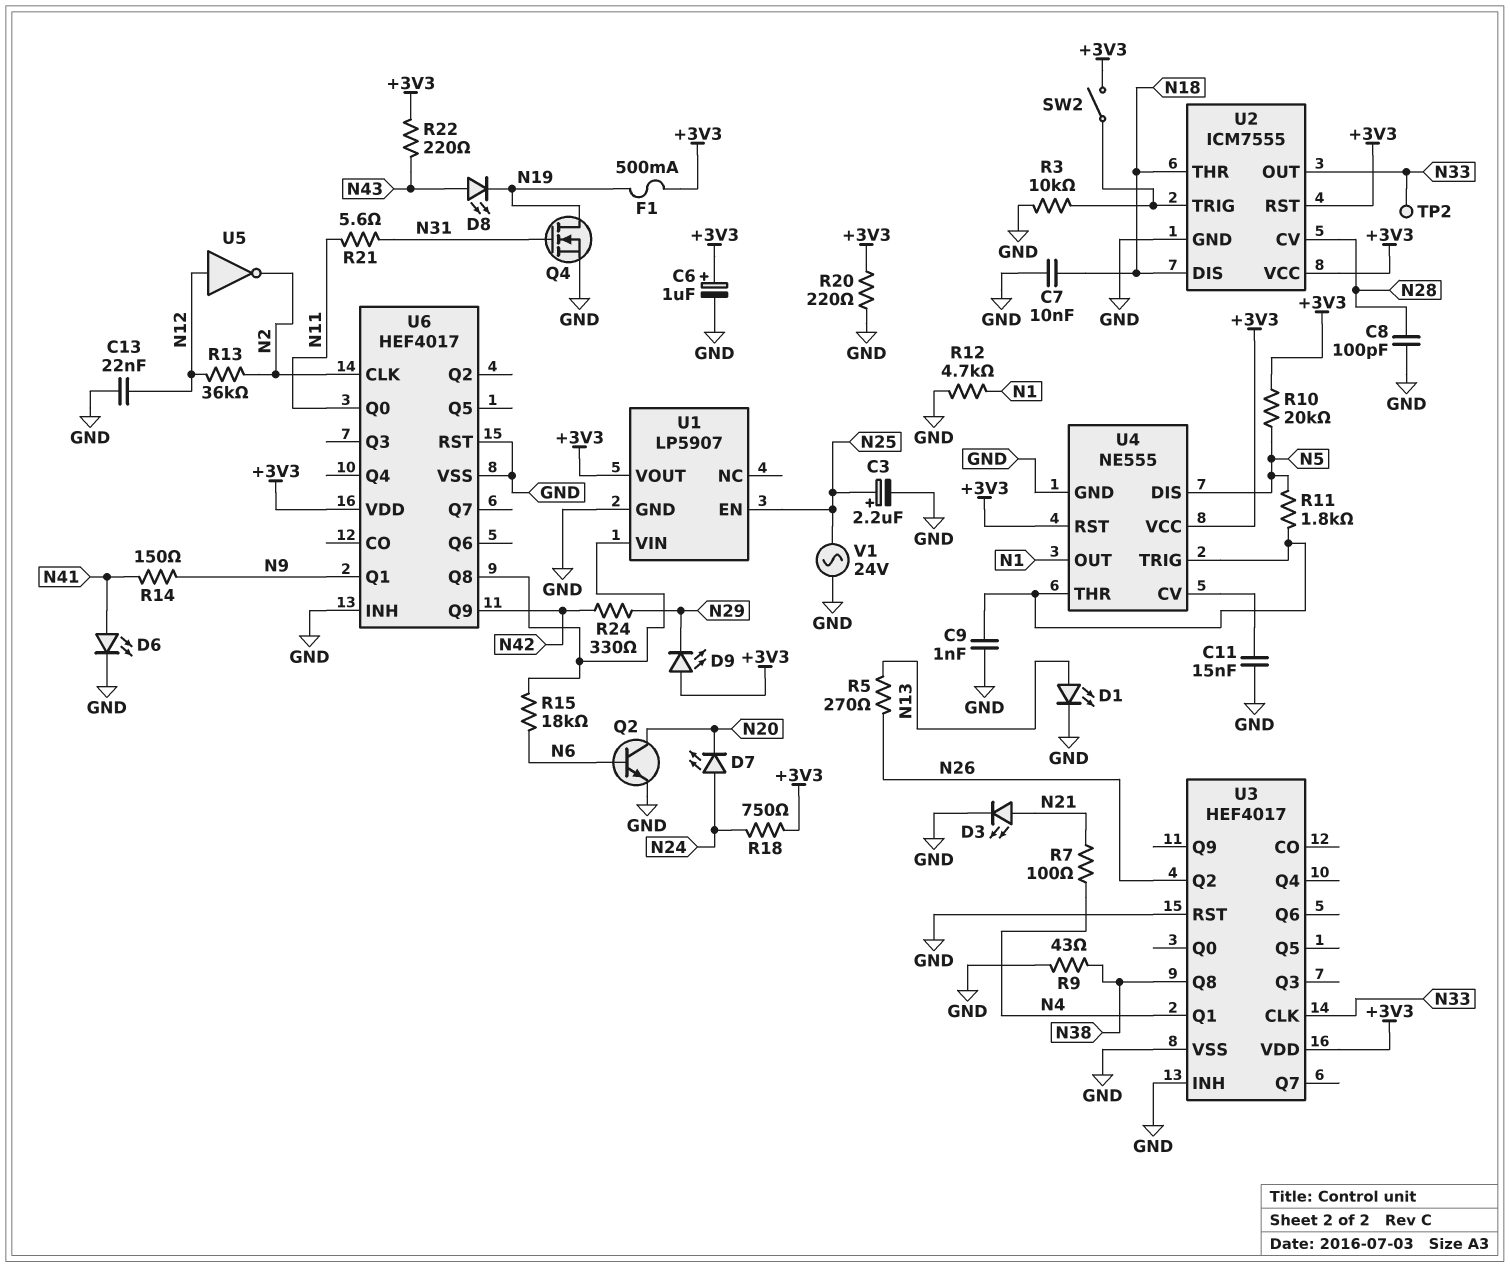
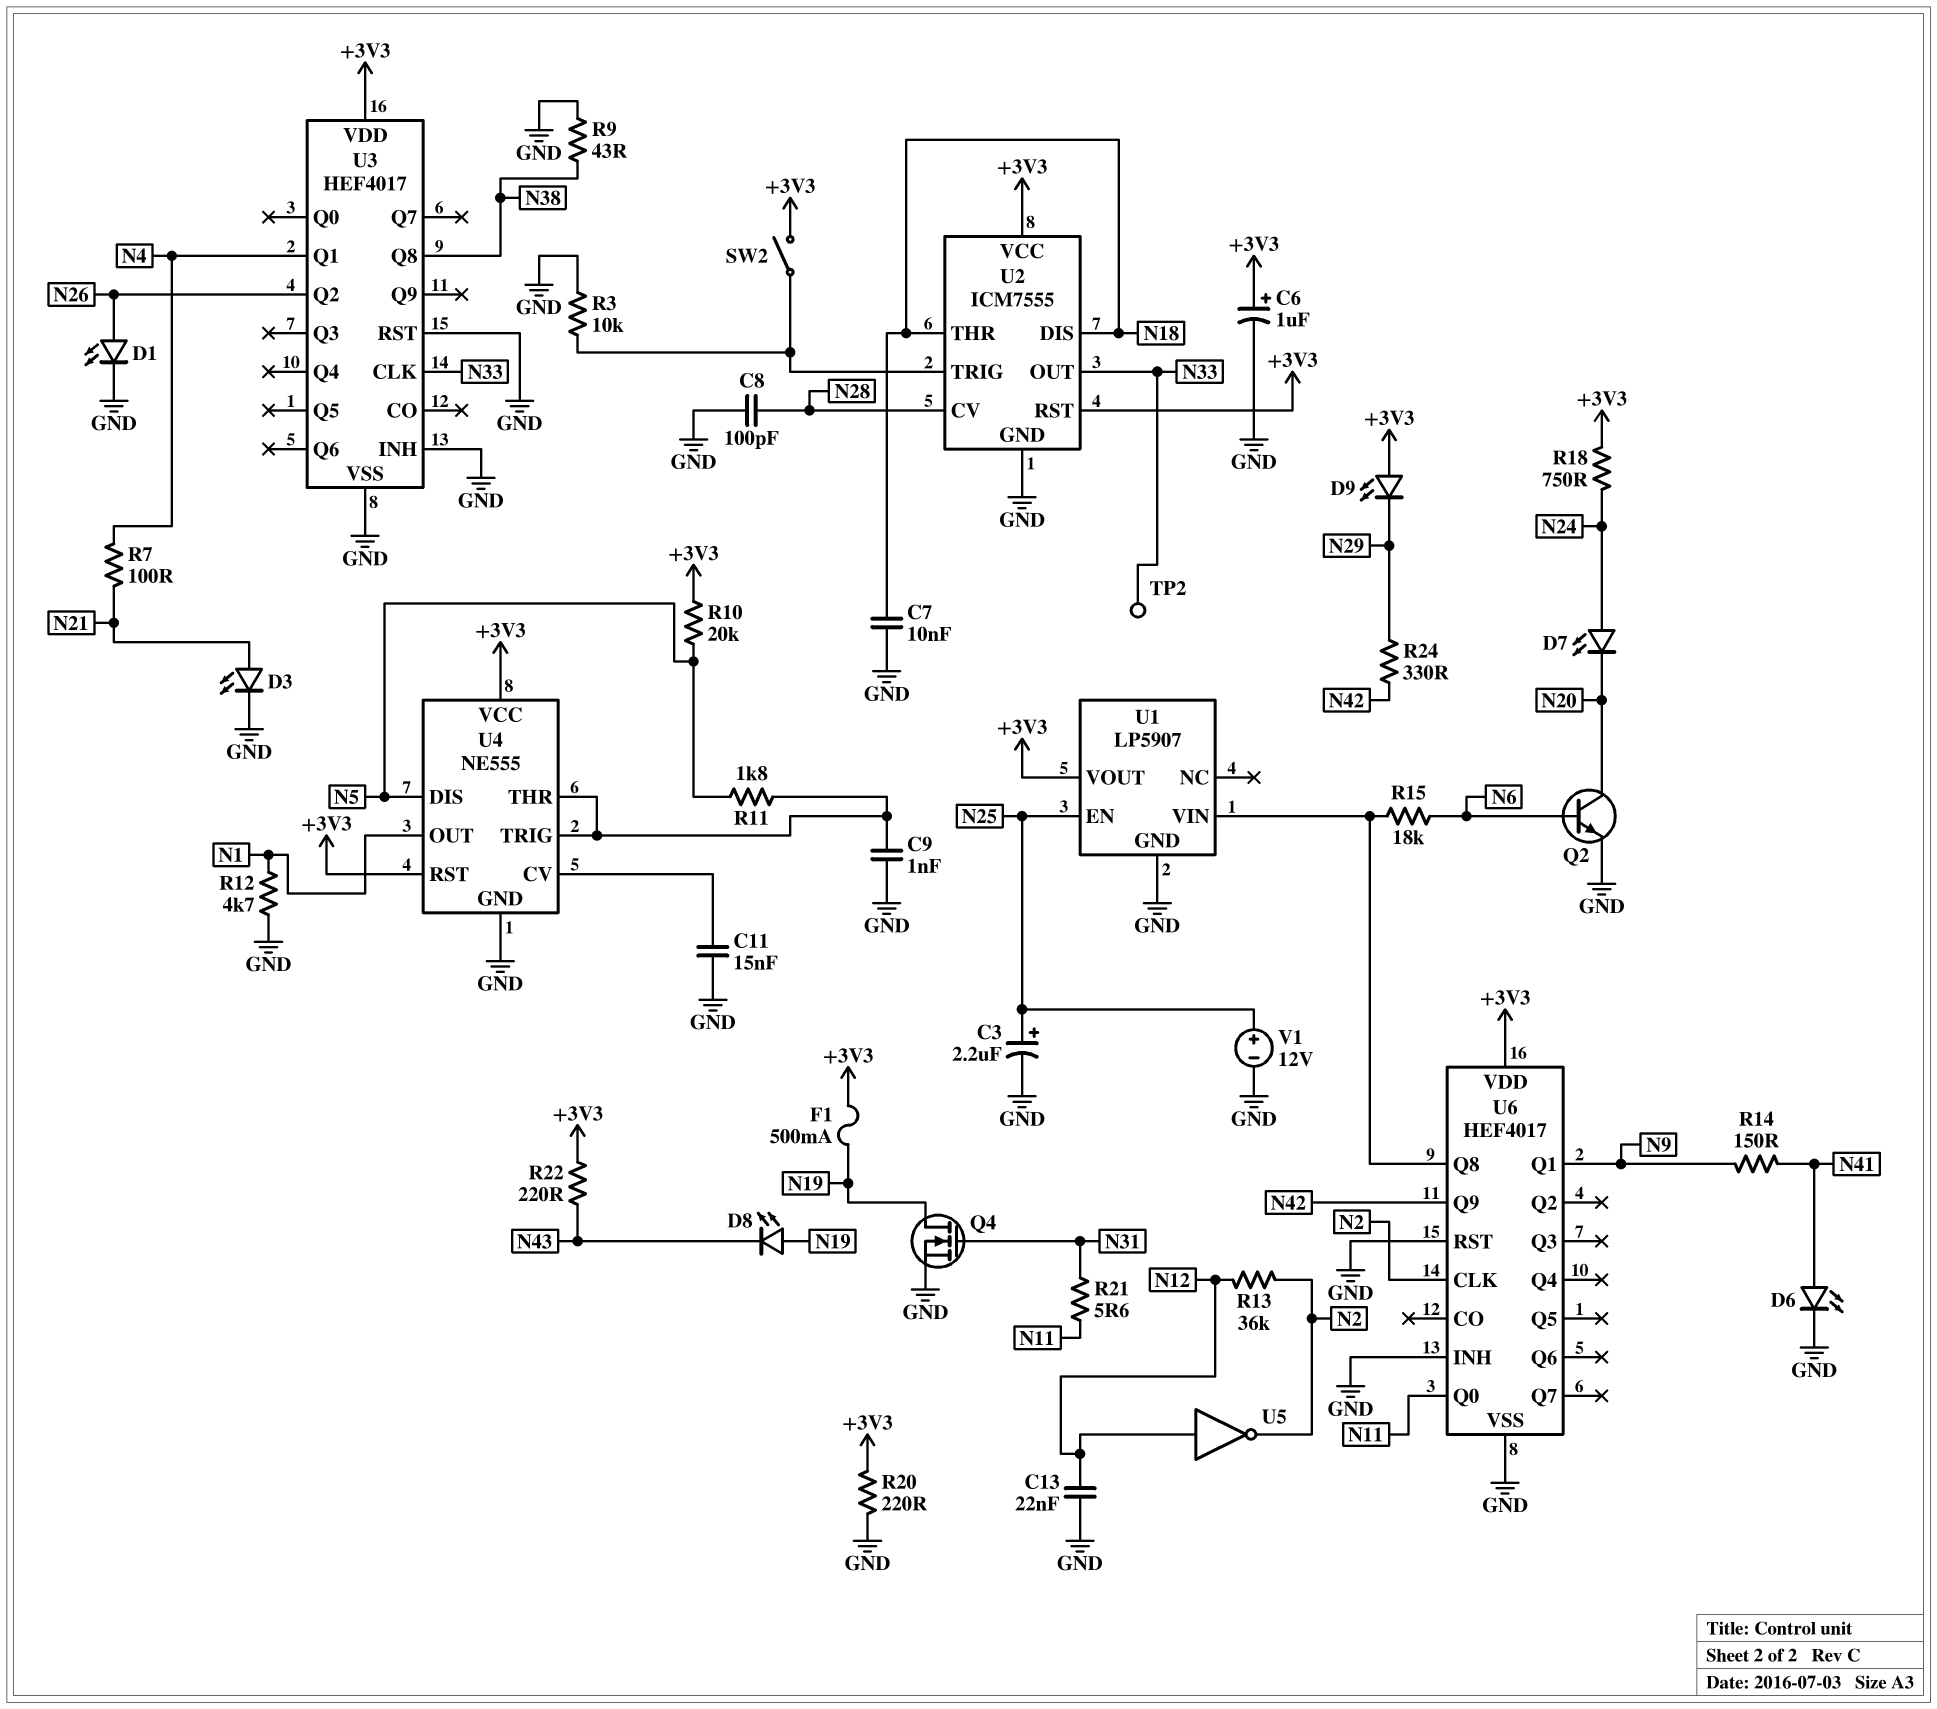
D1: LED (A N13, K GND) -> LED (A N26, K GND)
D8: LED (A N43, K N19) -> LED (A N19, K N43)
R5: 270 (N13, N26) -> none
V1: AC 24V (GND, N25) -> 12V (plus N25, minus GND)

